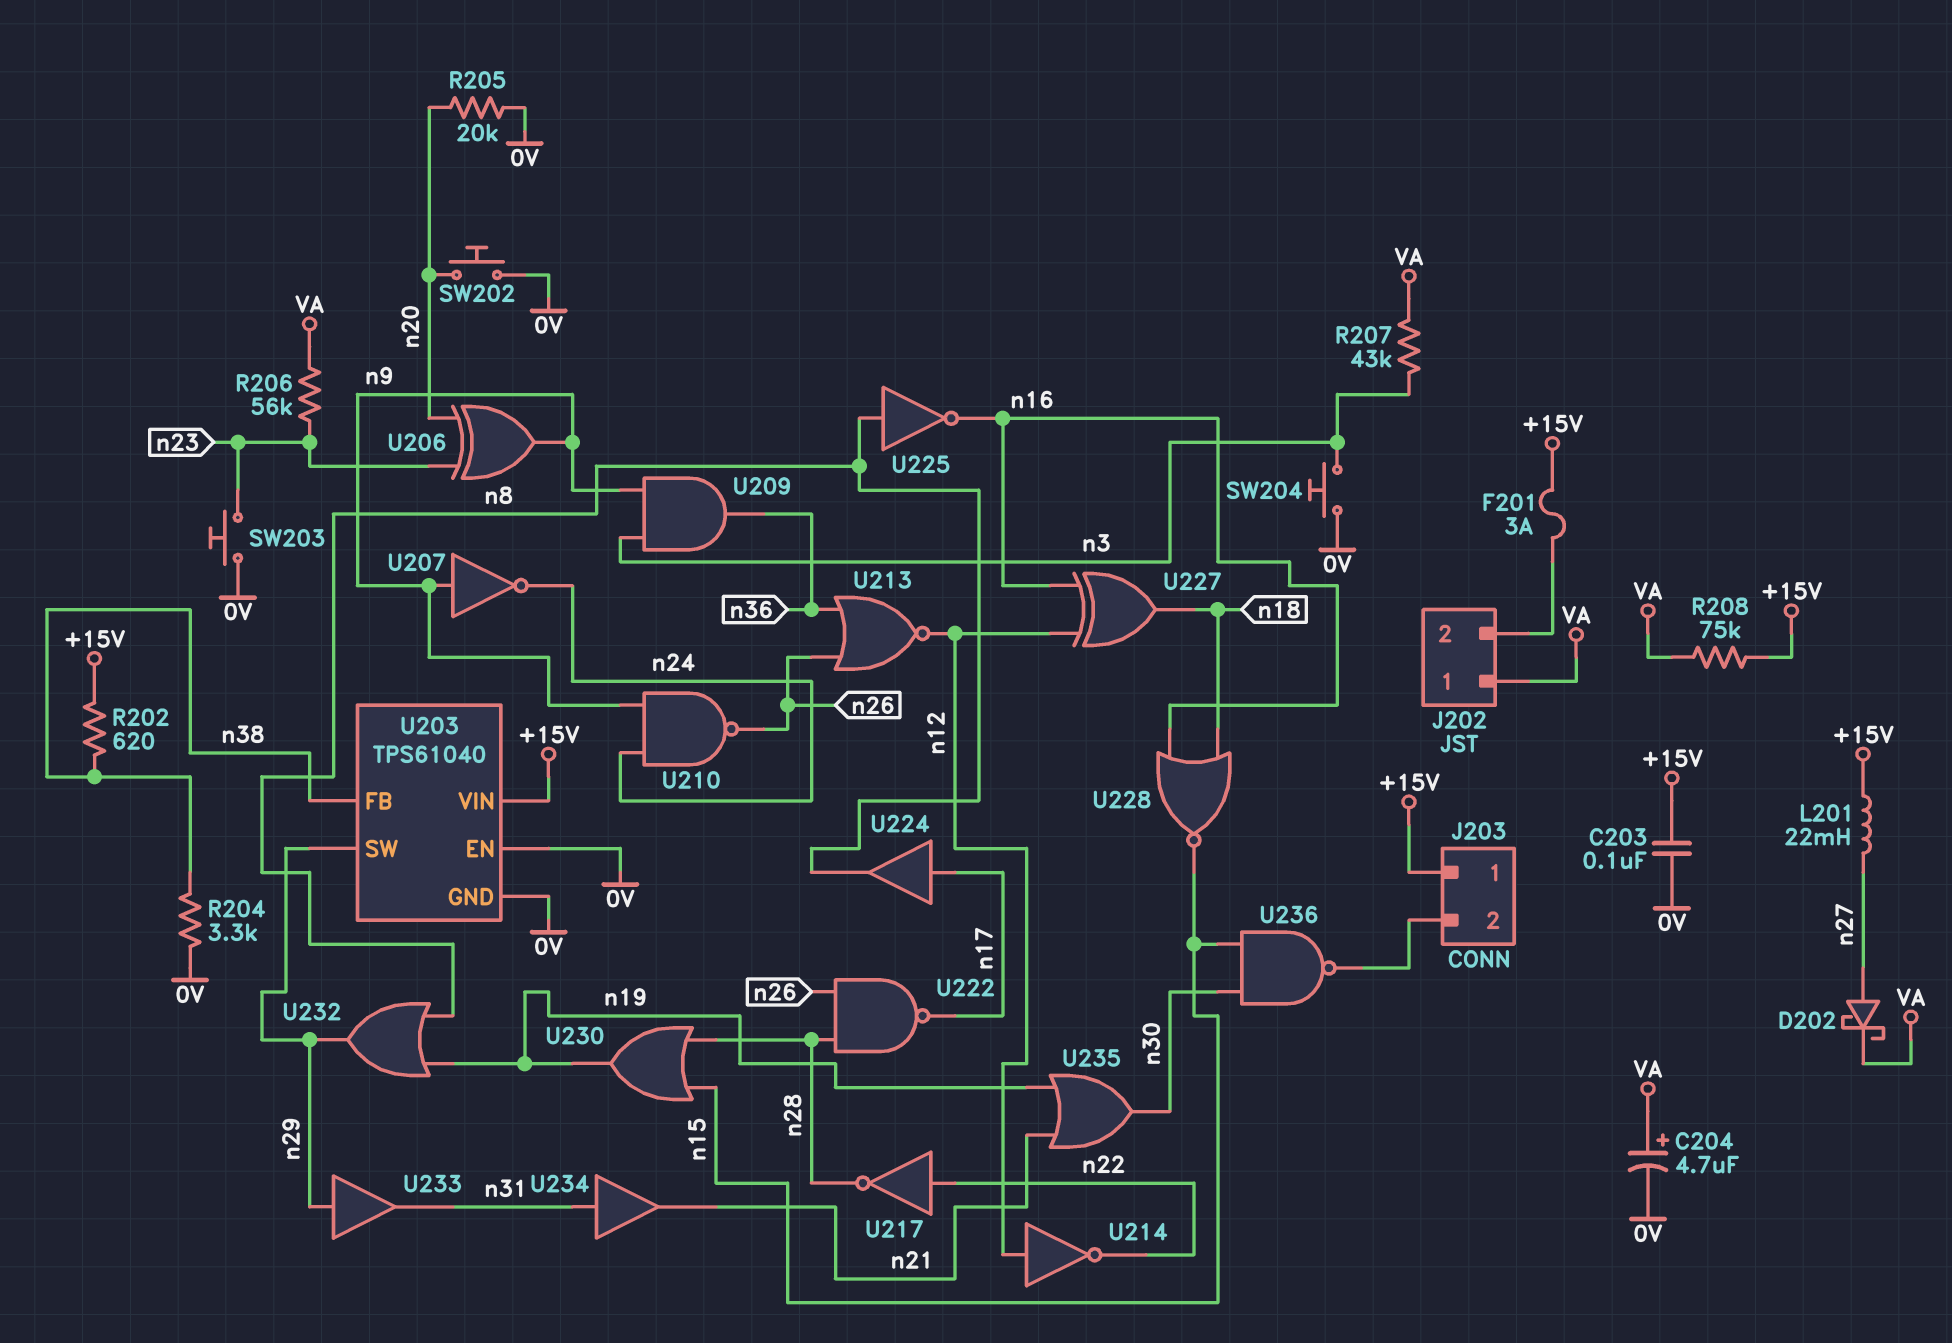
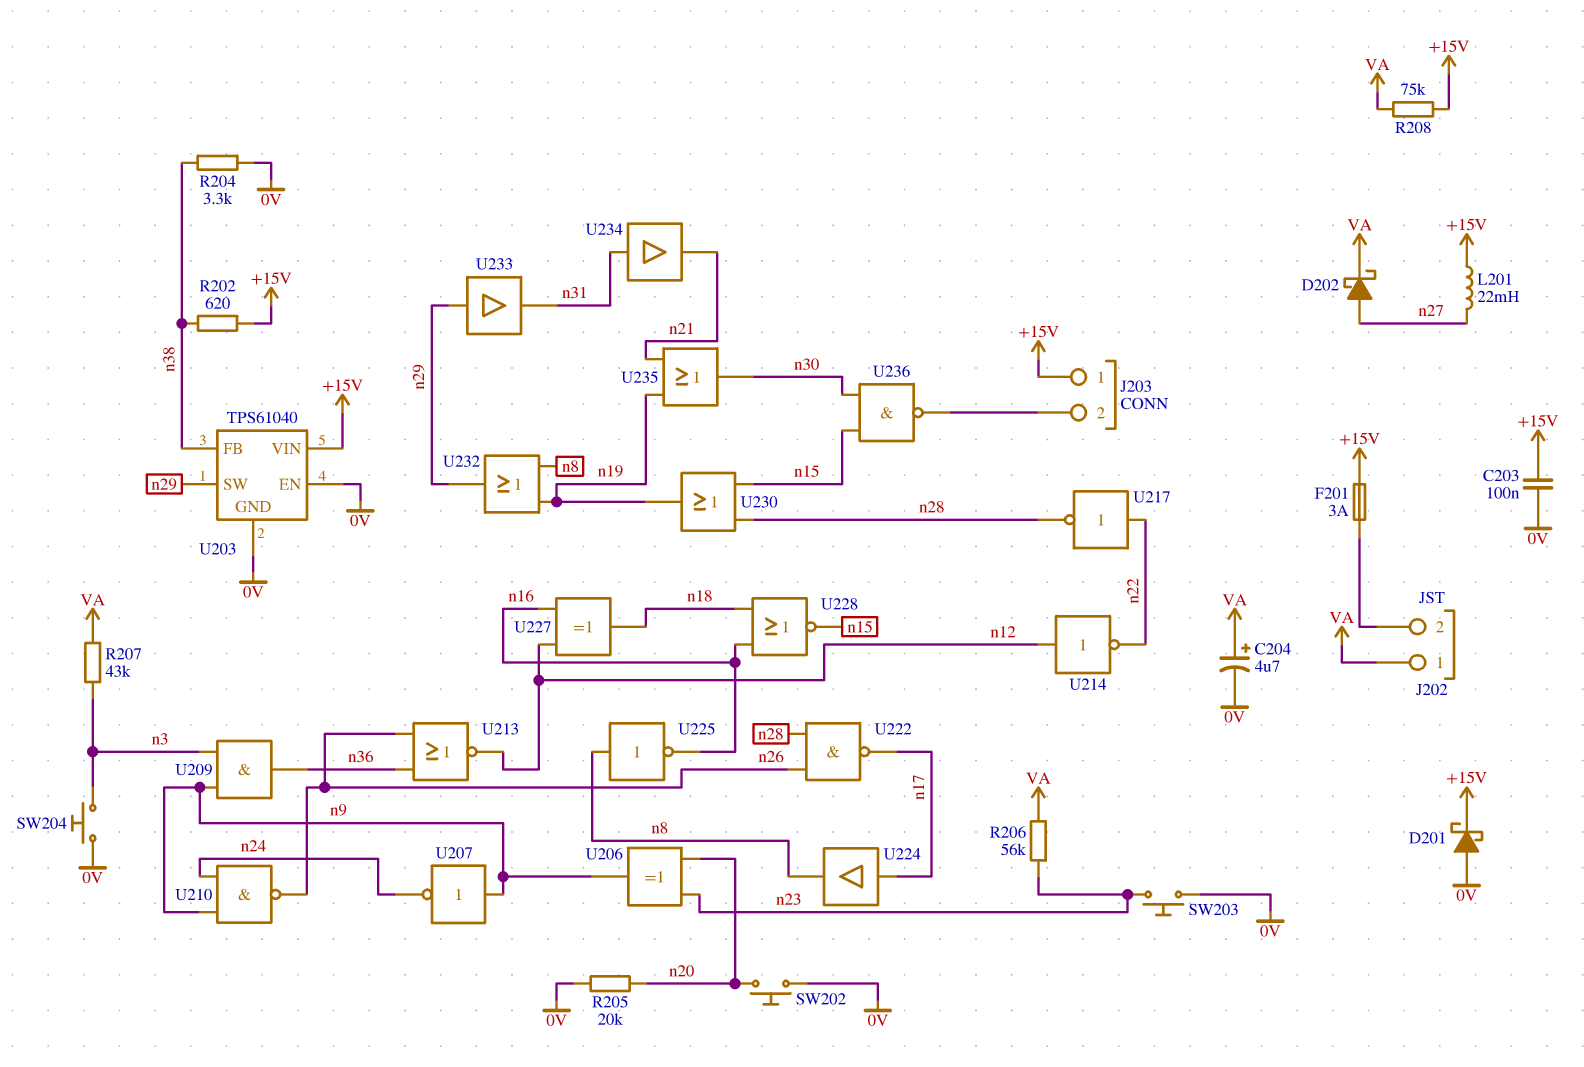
D201: none -> schottky (A 0V, K +15V)

